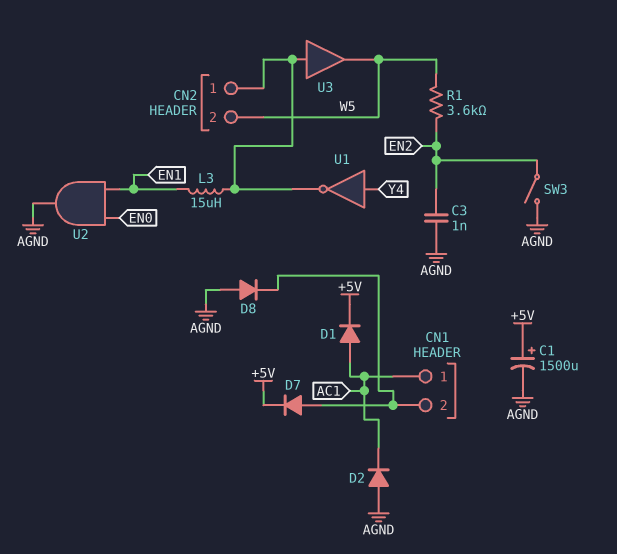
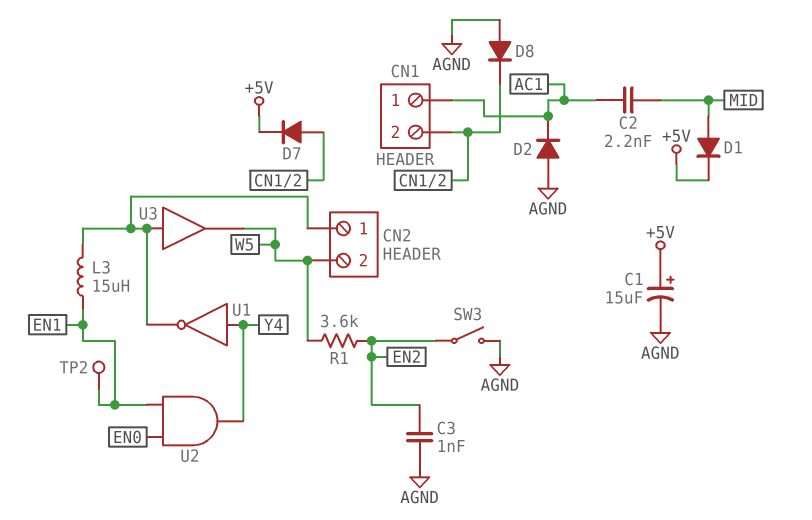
C1: 1500uF (plus +5V, minus AGND) -> 15uF (plus +5V, minus AGND)
C2: none -> 2.2nF (AC1, MID)
D1: diode (A AC1, K +5V) -> diode (A MID, K +5V)
TP2: none -> test point (EN1)
U2: AND (in EN0, in EN1, out AGND) -> AND (in EN0, in EN1, out Y4)

